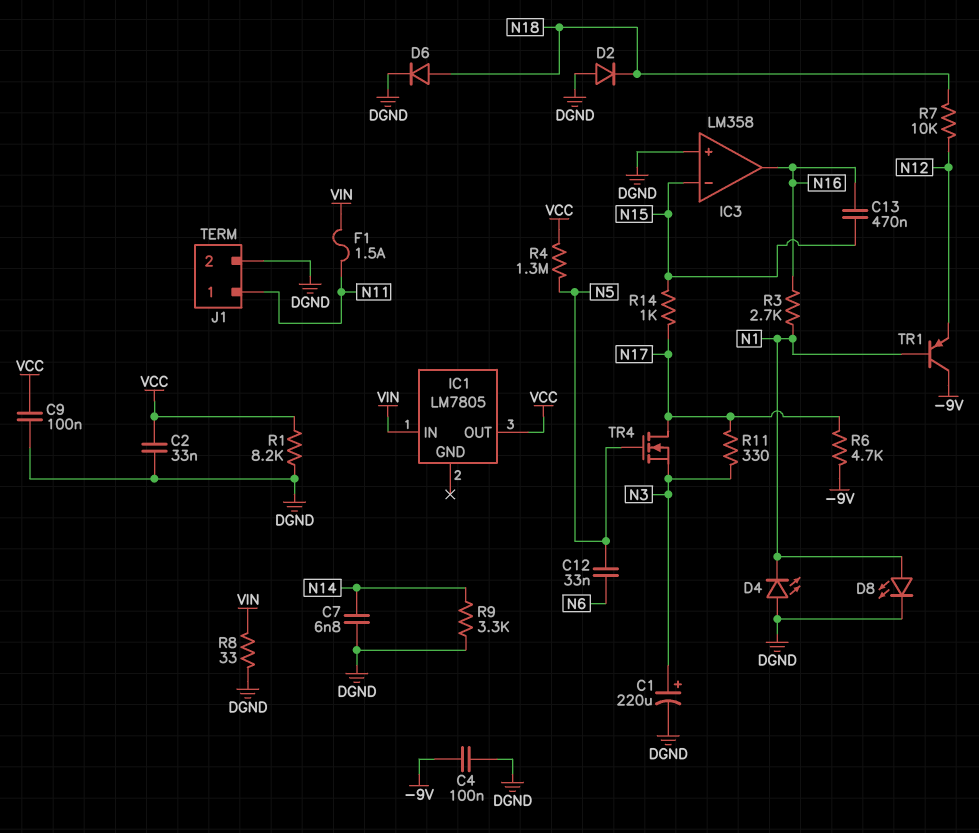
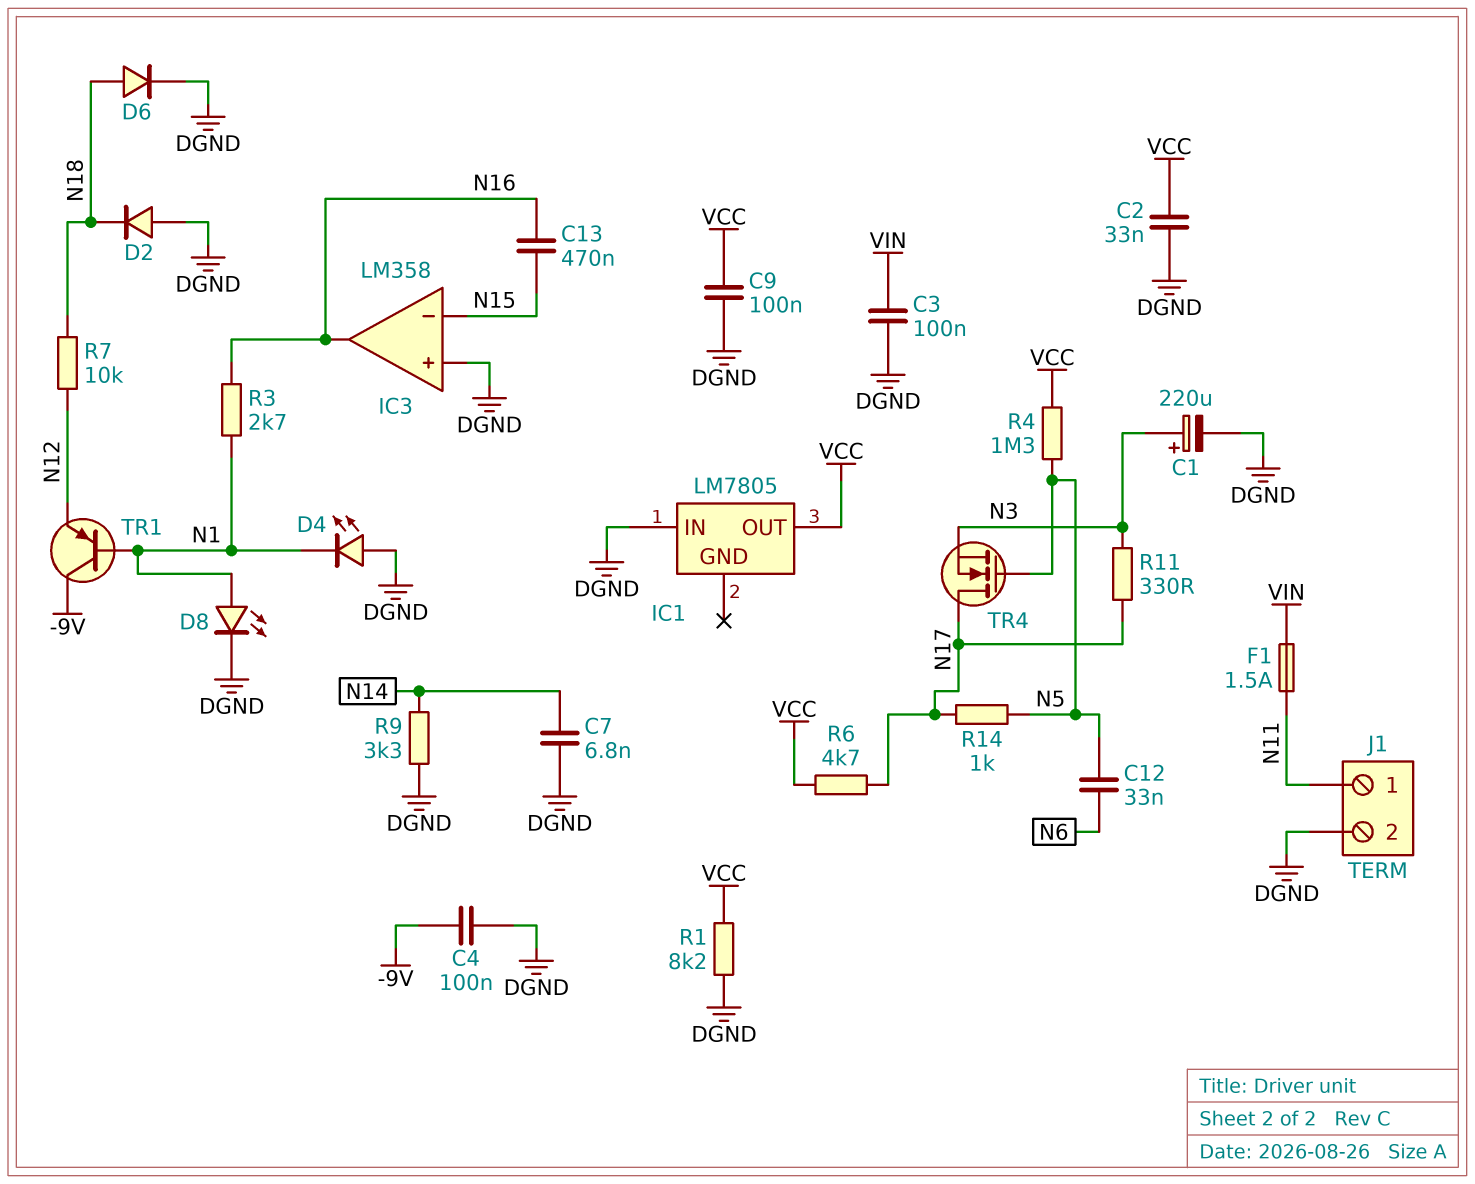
C3: none -> 100nF (DGND, VIN)
IC1 pin IN: VIN -> DGND
R6: 4.7k (-9V, N17) -> 4.7k (N17, VCC)
R8: 33 (DGND, VIN) -> none
R14: 1k (N15, N17) -> 1k (N5, N17)

